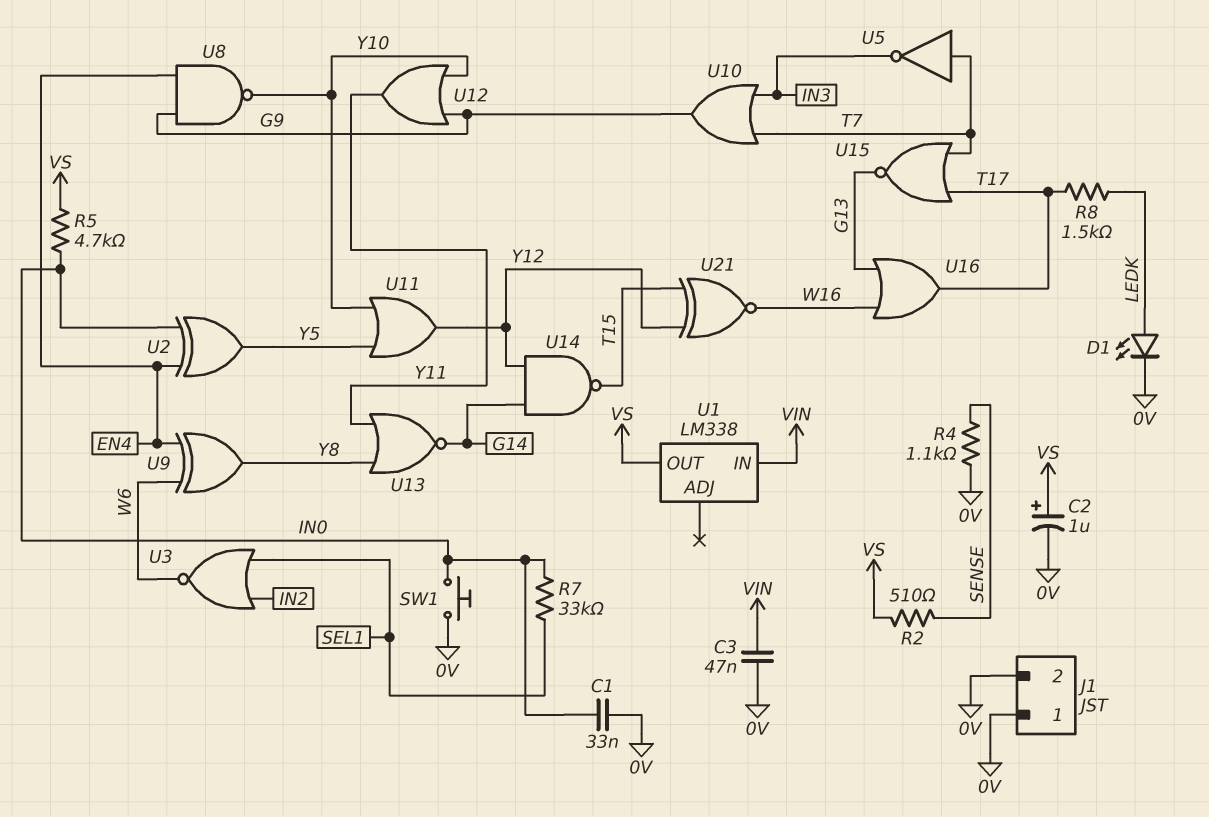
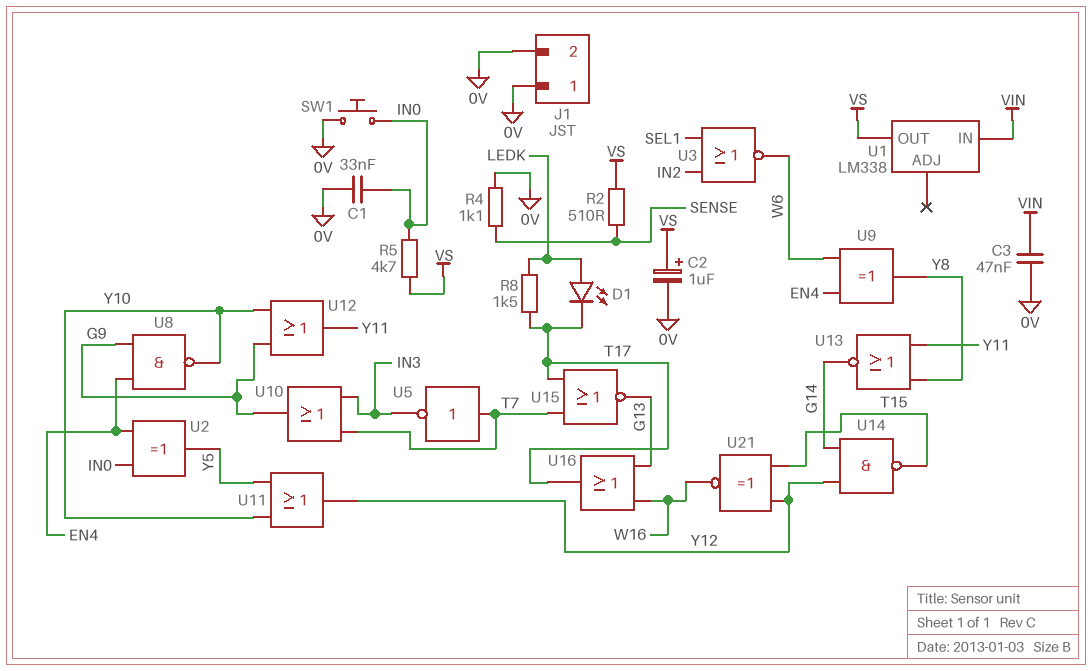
D1: LED (A LEDK, K 0V) -> LED (A LEDK, K T17)
R7: 33k (IN0, SEL1) -> none

